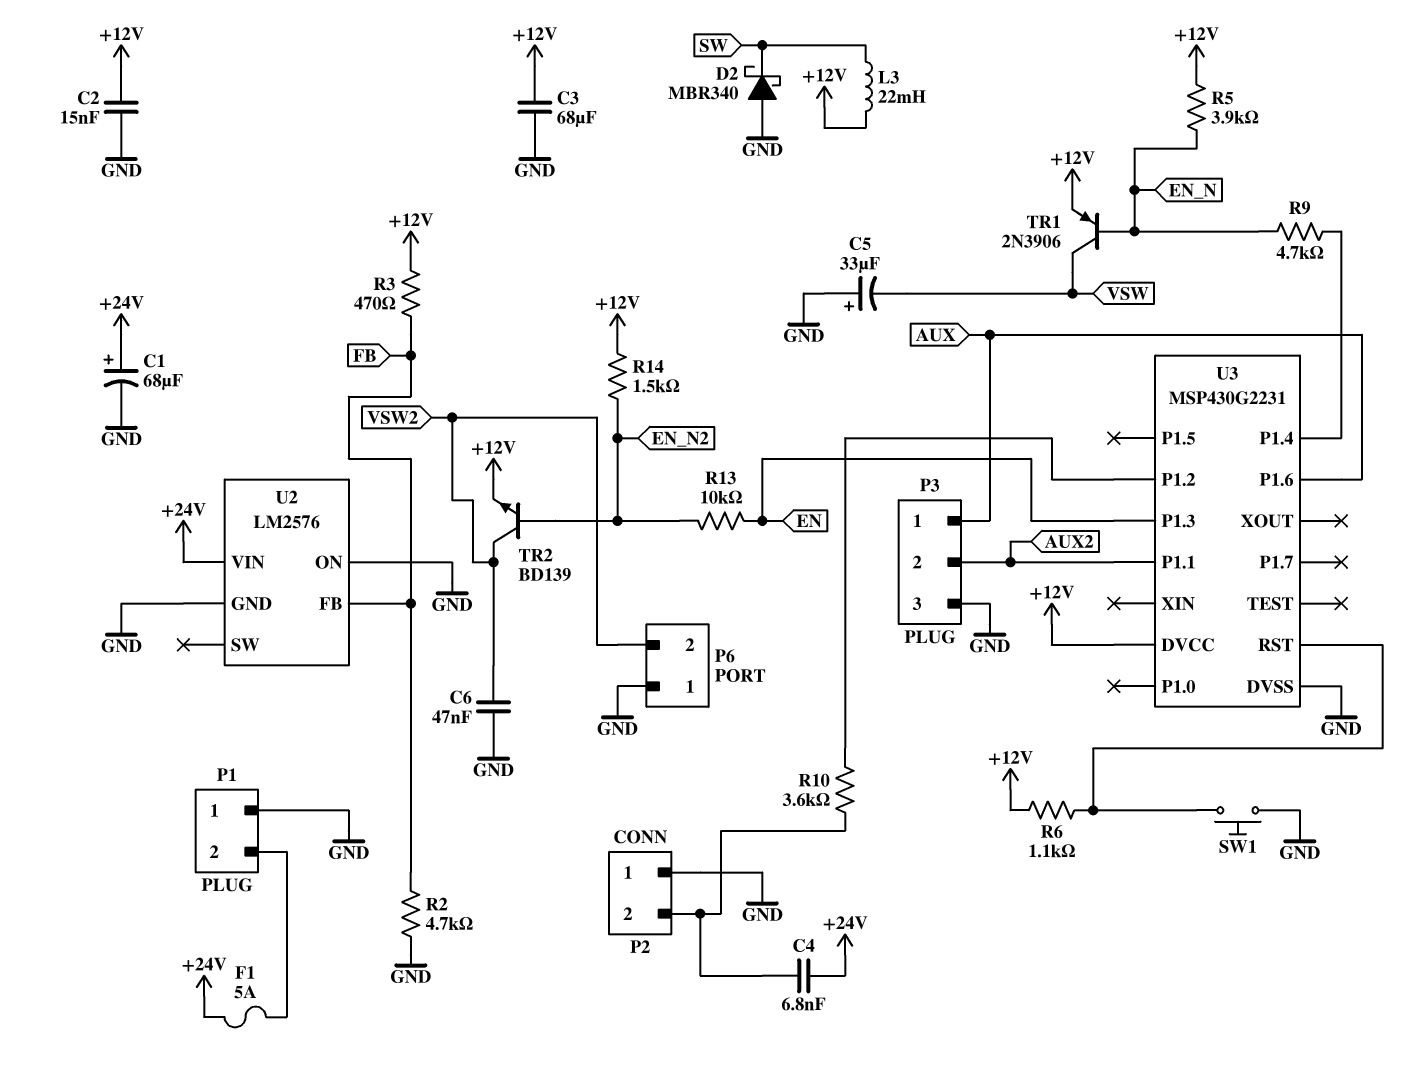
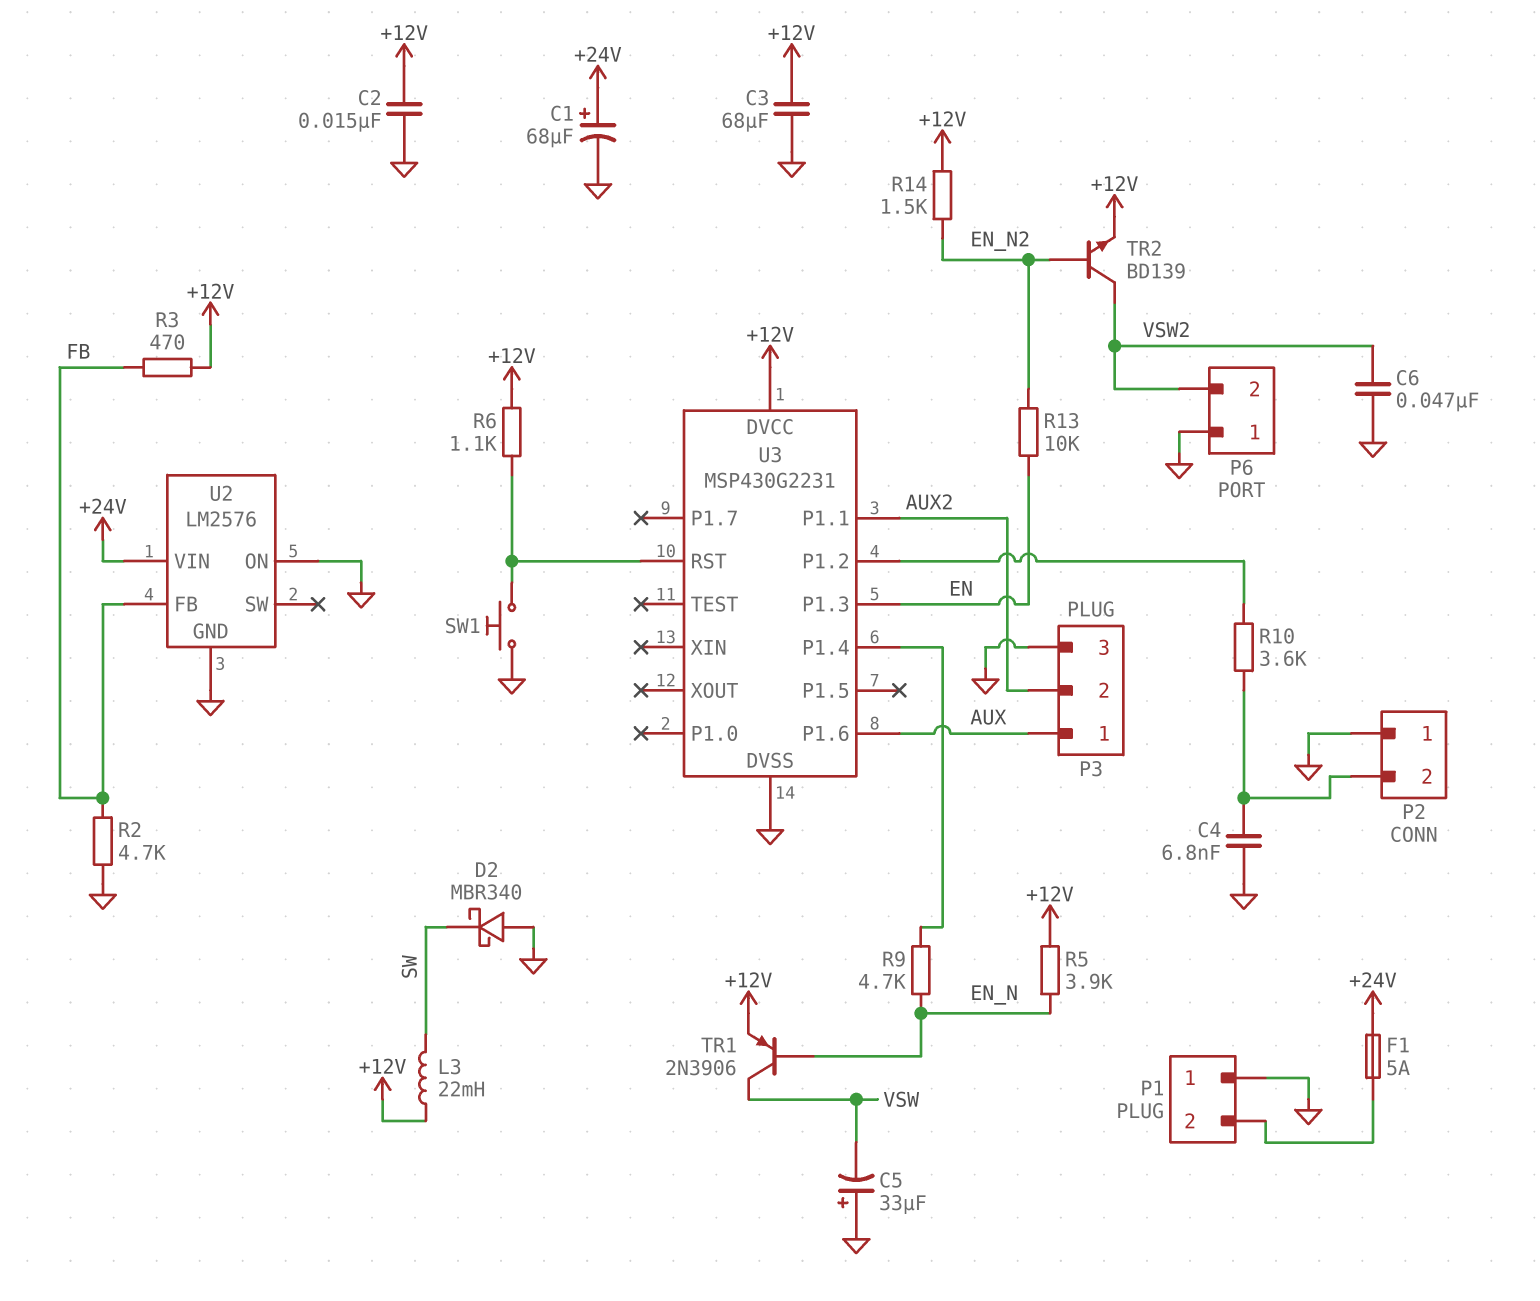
C4: 6.8nF (+24V, P2/2) -> 6.8nF (GND, P2/2)

